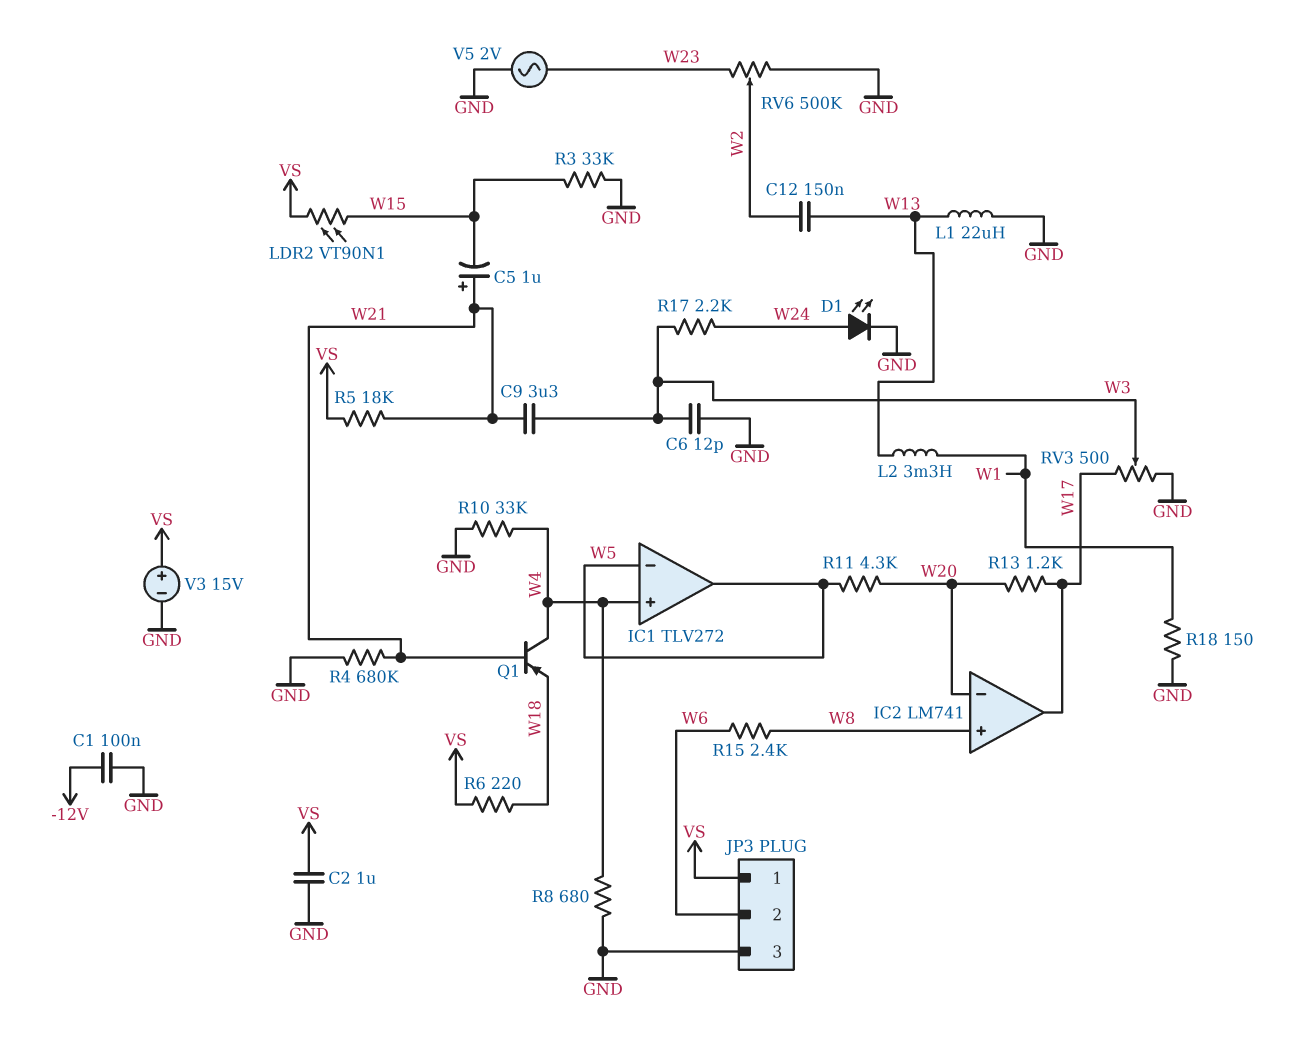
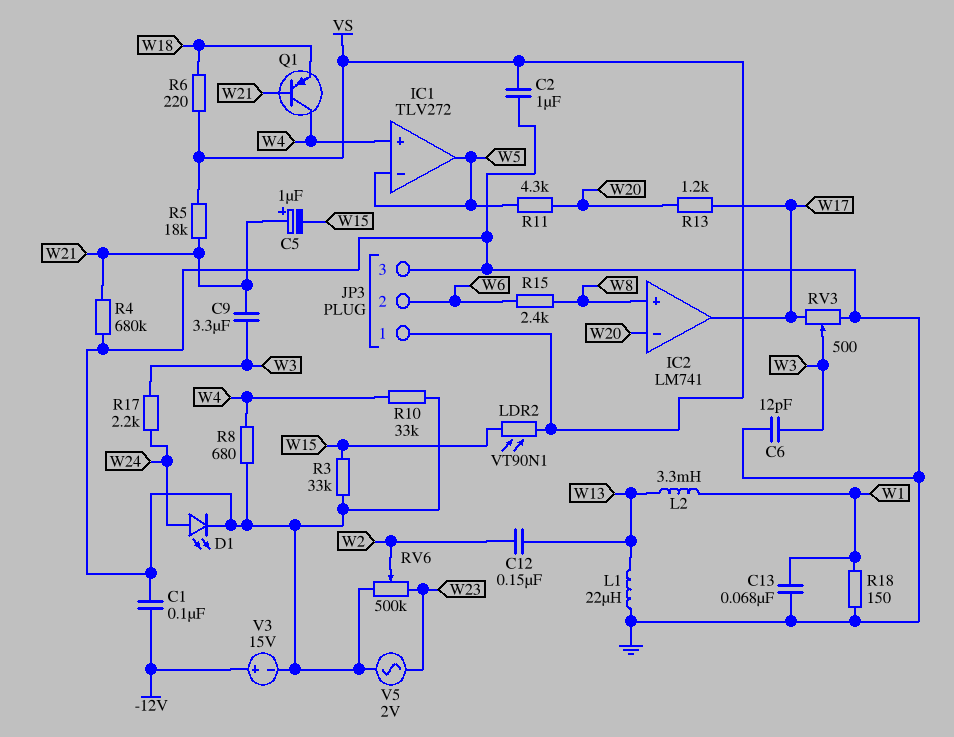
C13: none -> 68nF (GND, W1)
V3: 15V (plus VS, minus GND) -> 15V (plus -12V, minus GND)

